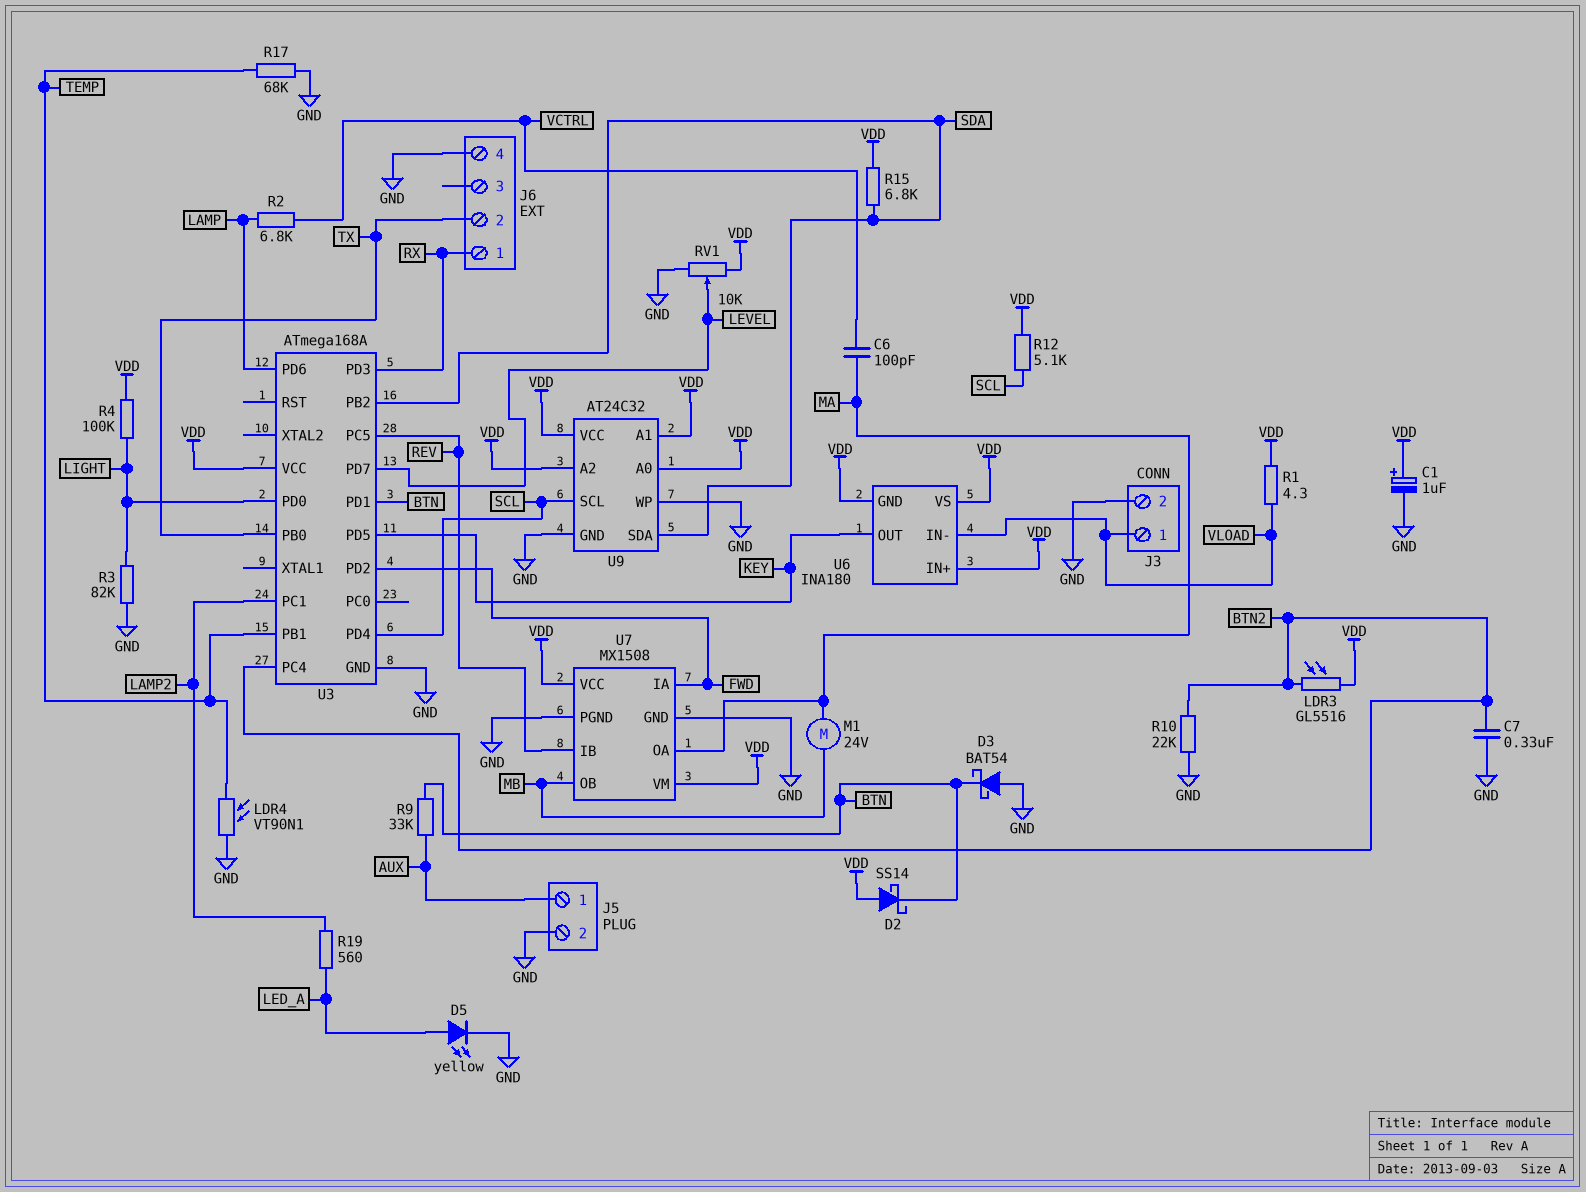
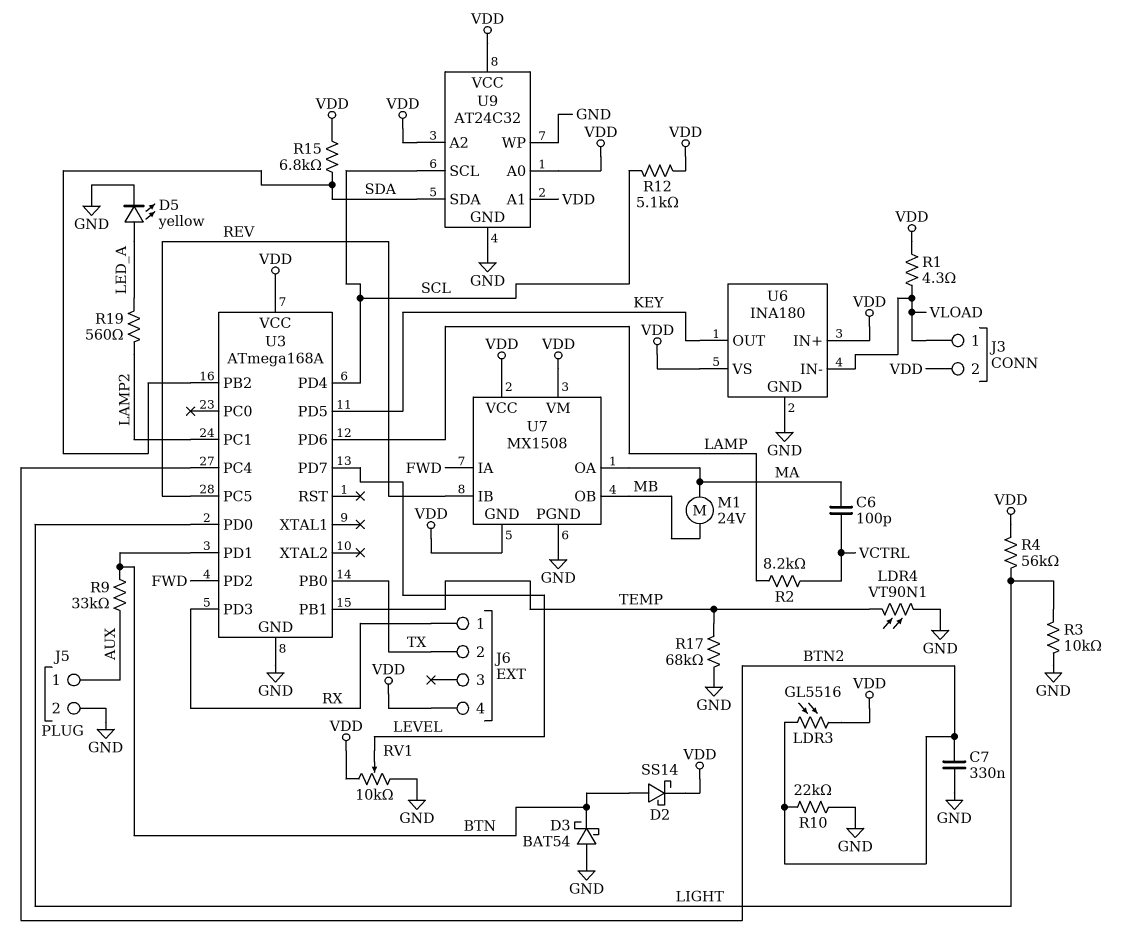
C1: 1uF (plus VDD, minus GND) -> none
D2: schottky SS14 (A VDD, K BTN) -> schottky SS14 (A BTN, K VDD)
J3 pin 2: GND -> VDD
J6 pin 4: GND -> VDD
R2: 6.8k (LAMP, VCTRL) -> 8.2k (LAMP, VCTRL)
R3: 82k (GND, LIGHT) -> 10k (GND, LIGHT)
R4: 100k (LIGHT, VDD) -> 56k (LIGHT, VDD)
U6 pin GND: VDD -> GND
U7 pin GND: GND -> VDD

